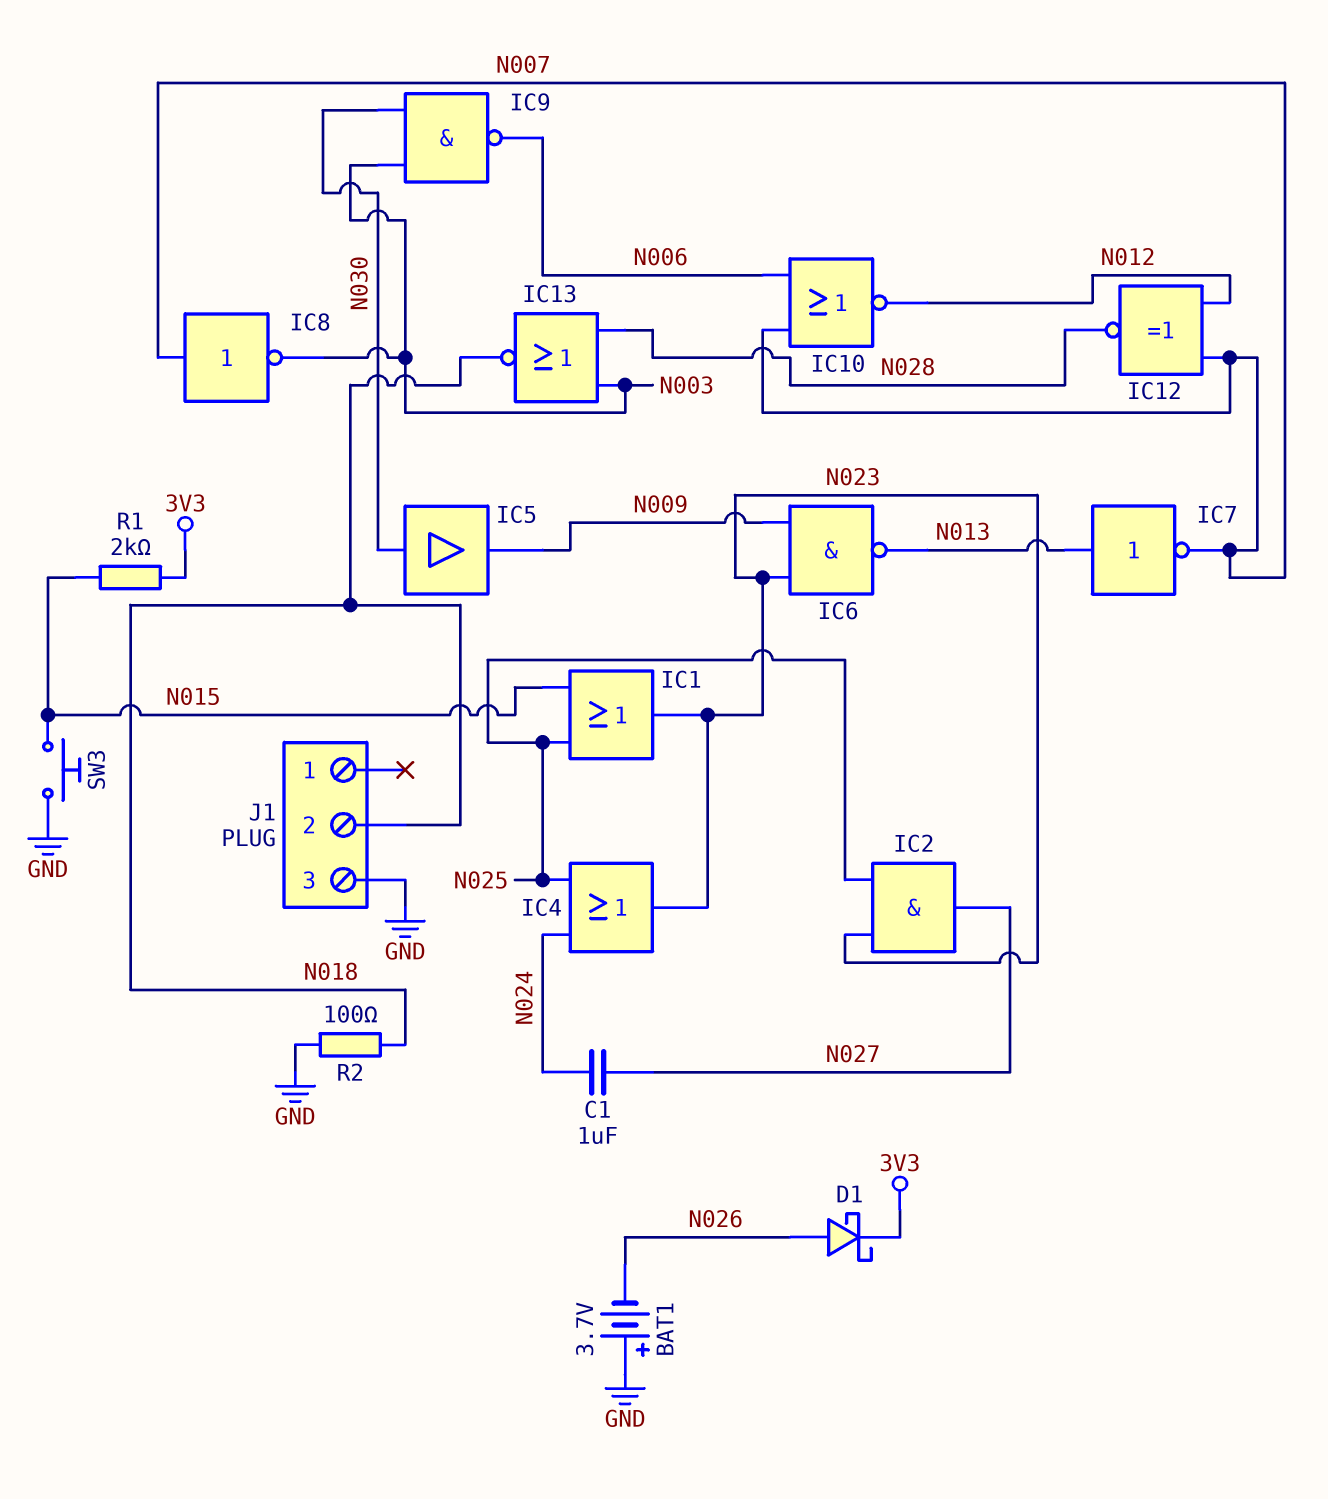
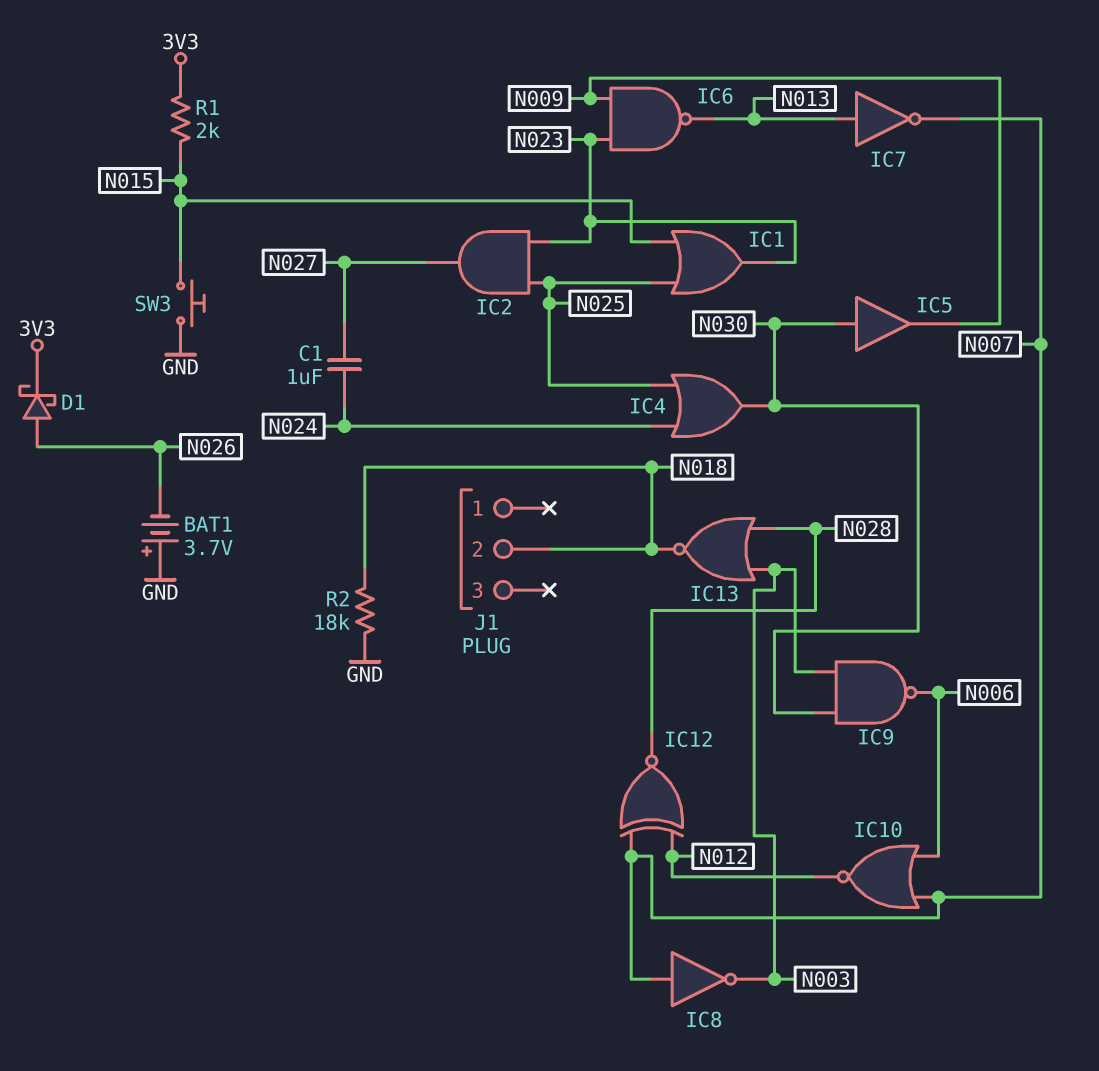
IC4: OR (in N024, in N025, out N023) -> OR (in N024, in N025, out N030)
J1 pin 3: GND -> none
R2: 100 (GND, N018) -> 18k (GND, N018)

